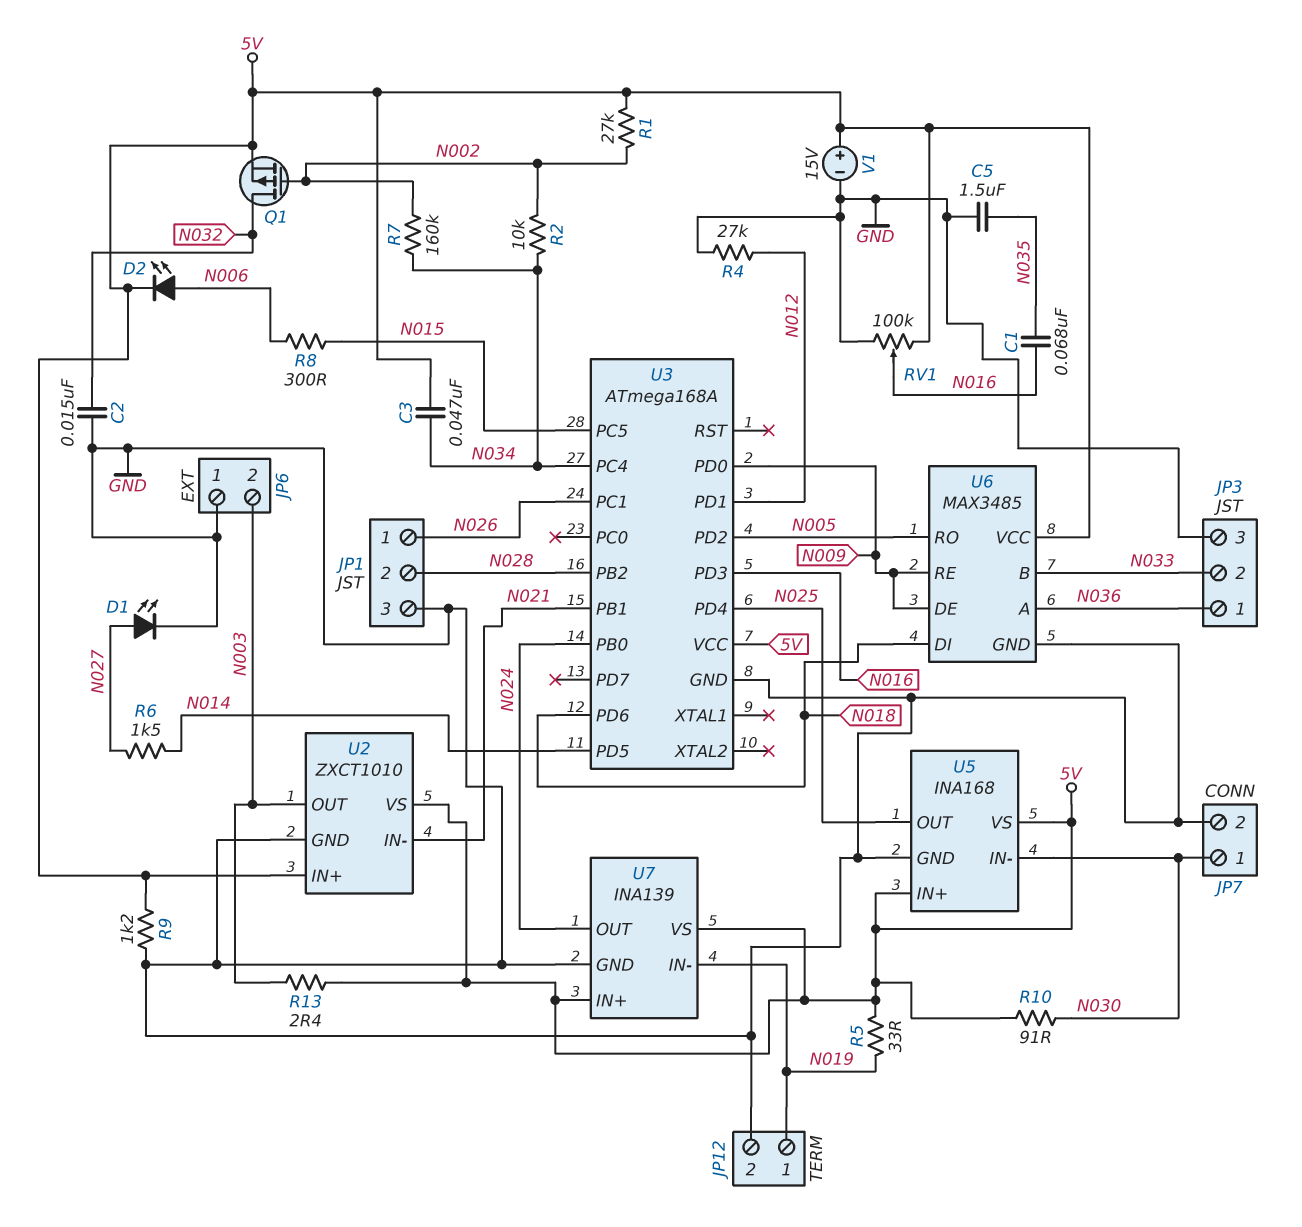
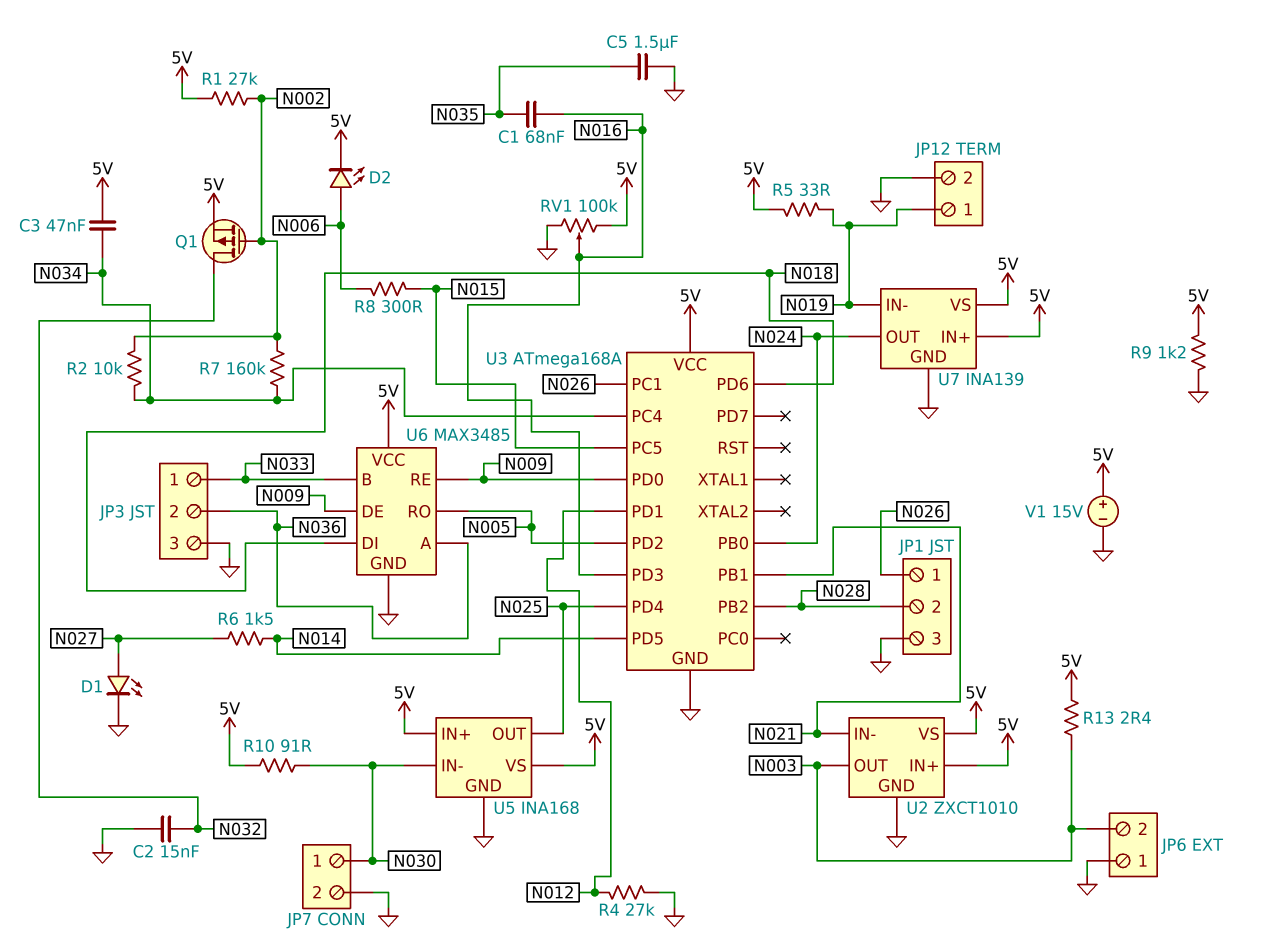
JP3 pin 1: N036 -> N033
JP3 pin 2: N033 -> N036

